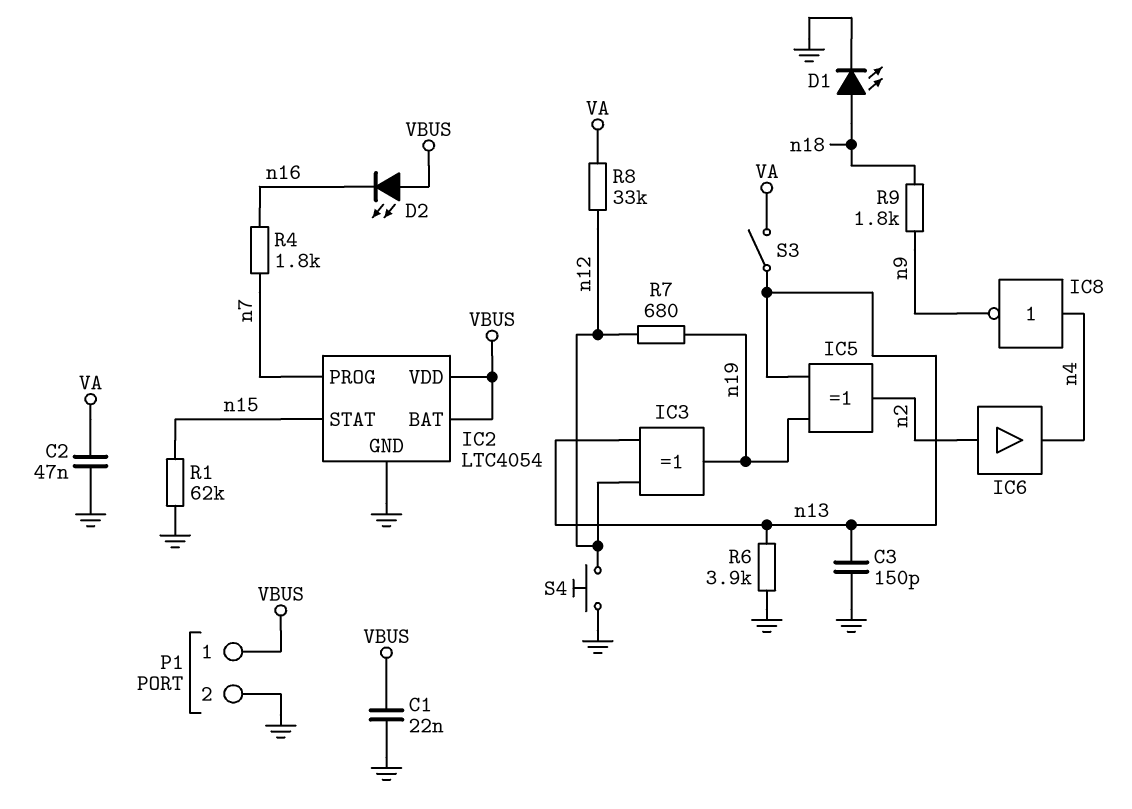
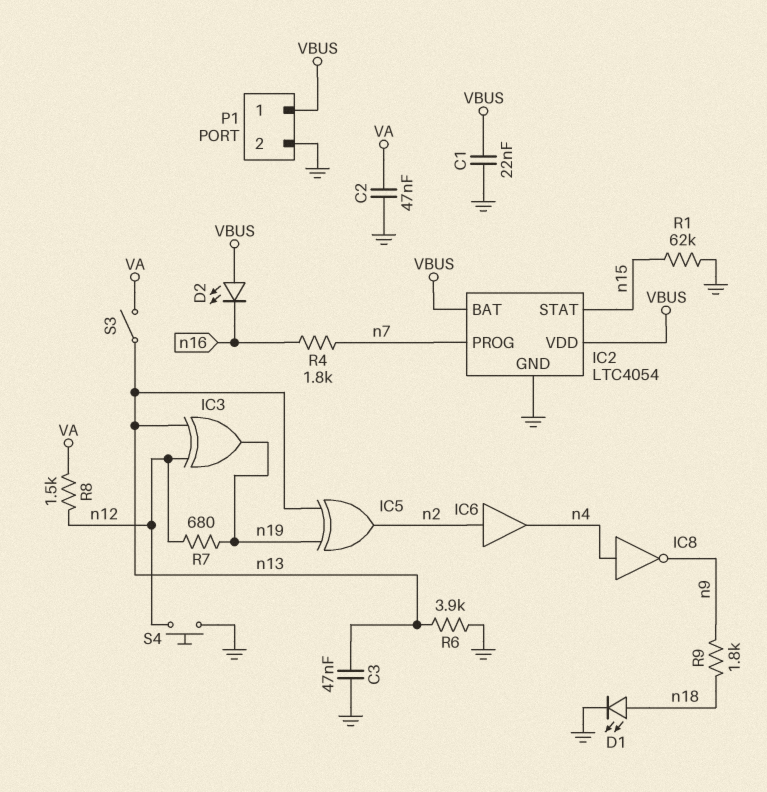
C3: 150pF (GND, n13) -> 47nF (GND, n13)
R8: 33k (VA, n12) -> 1.5k (VA, n12)

